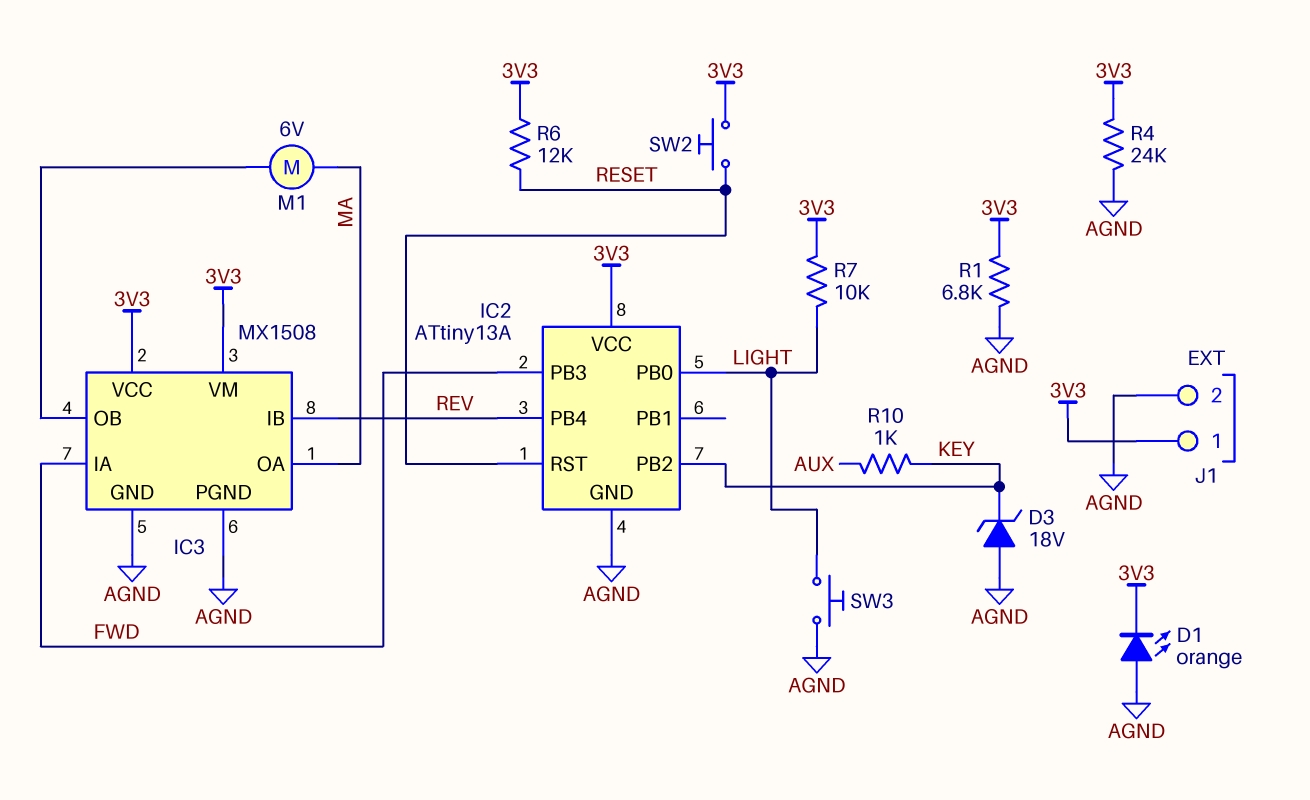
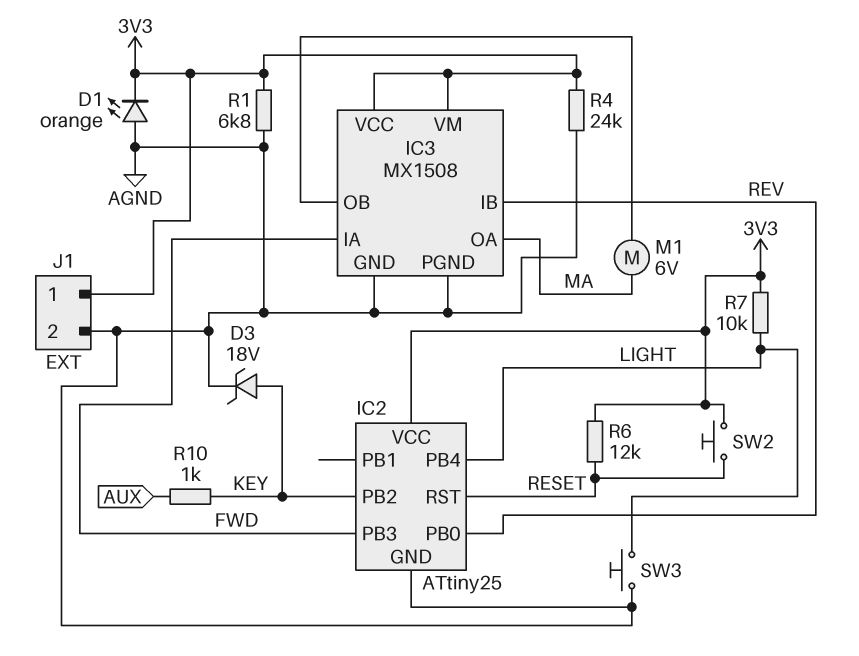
D3: zener 18V (A AGND, K KEY) -> zener 18V (A KEY, K AGND)
IC2: ATtiny13A -> ATtiny25
IC2 pin PB0: LIGHT -> REV
IC2 pin PB4: REV -> LIGHT

